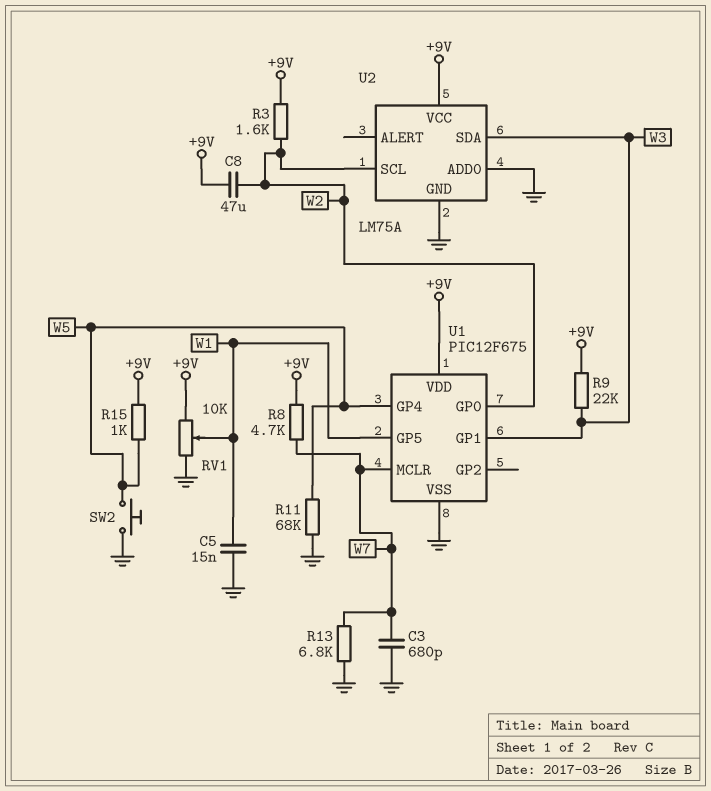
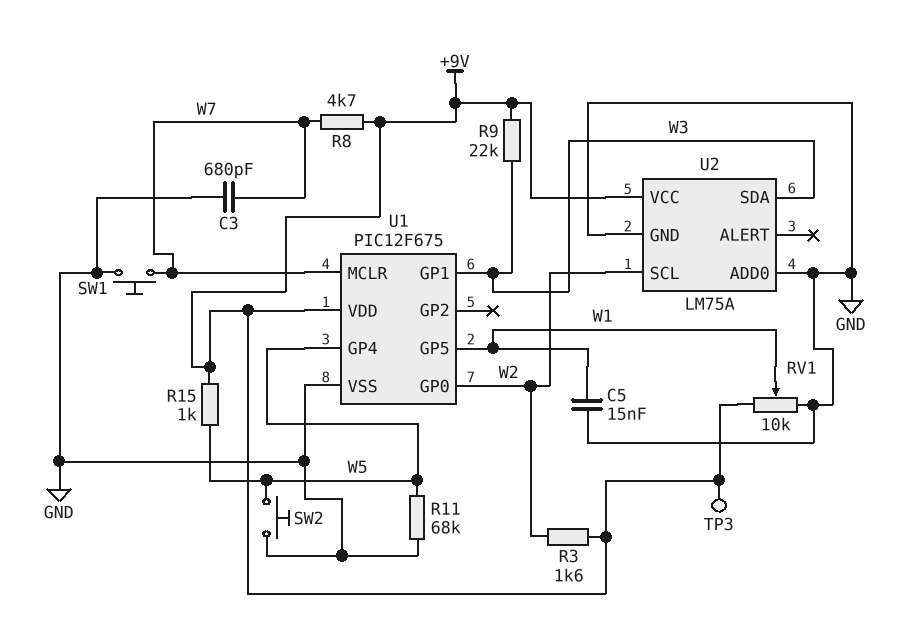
C8: 47uF (+9V, W2) -> none
R13: 6.8k (GND, W7) -> none
SW1: none -> button (GND, W7)
TP3: none -> test point (+9V)

